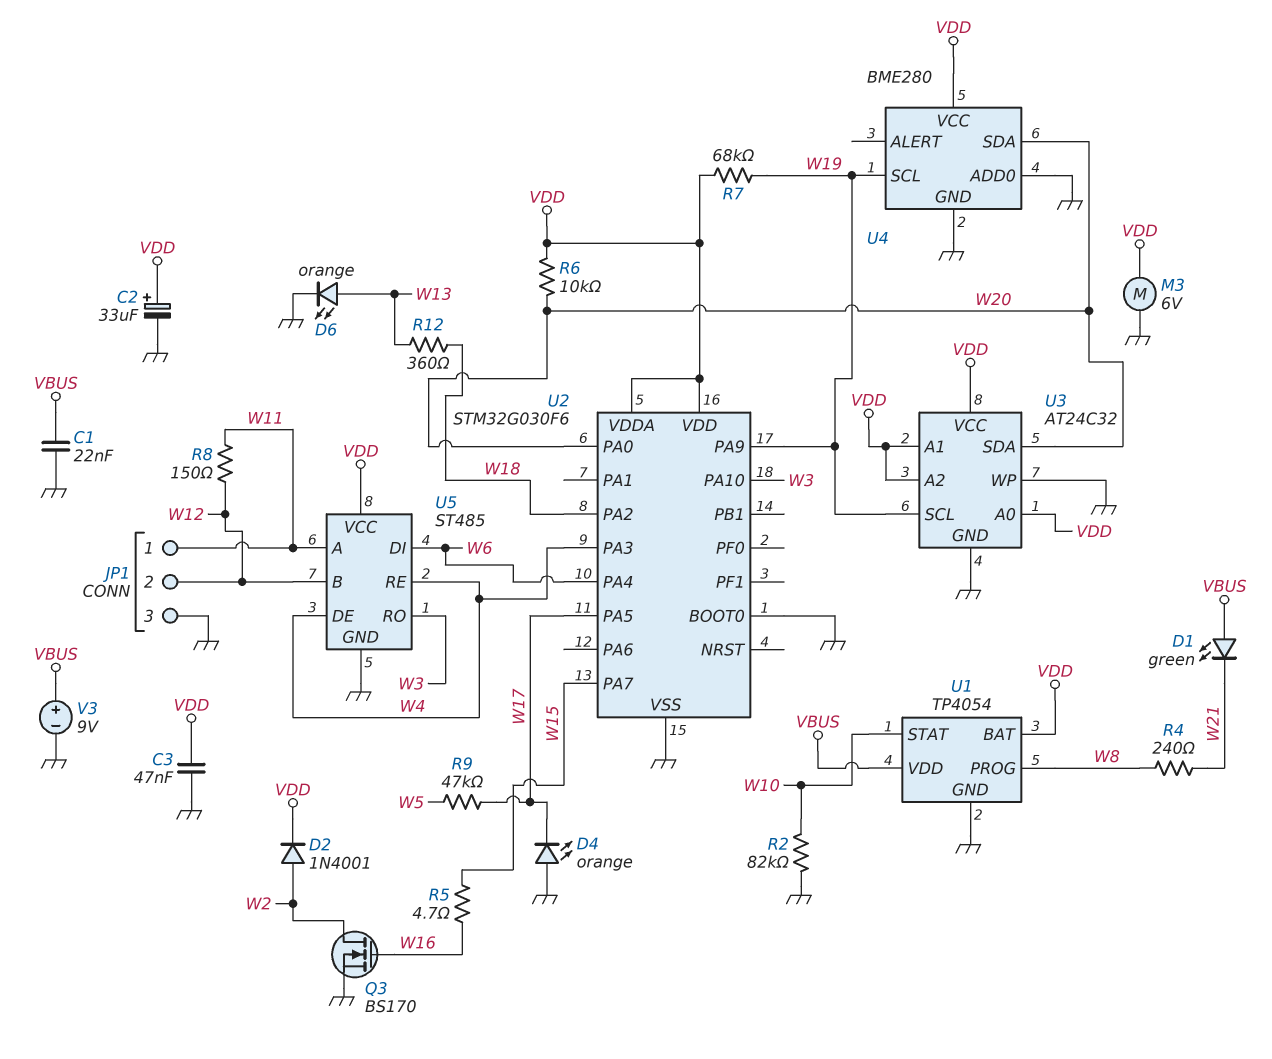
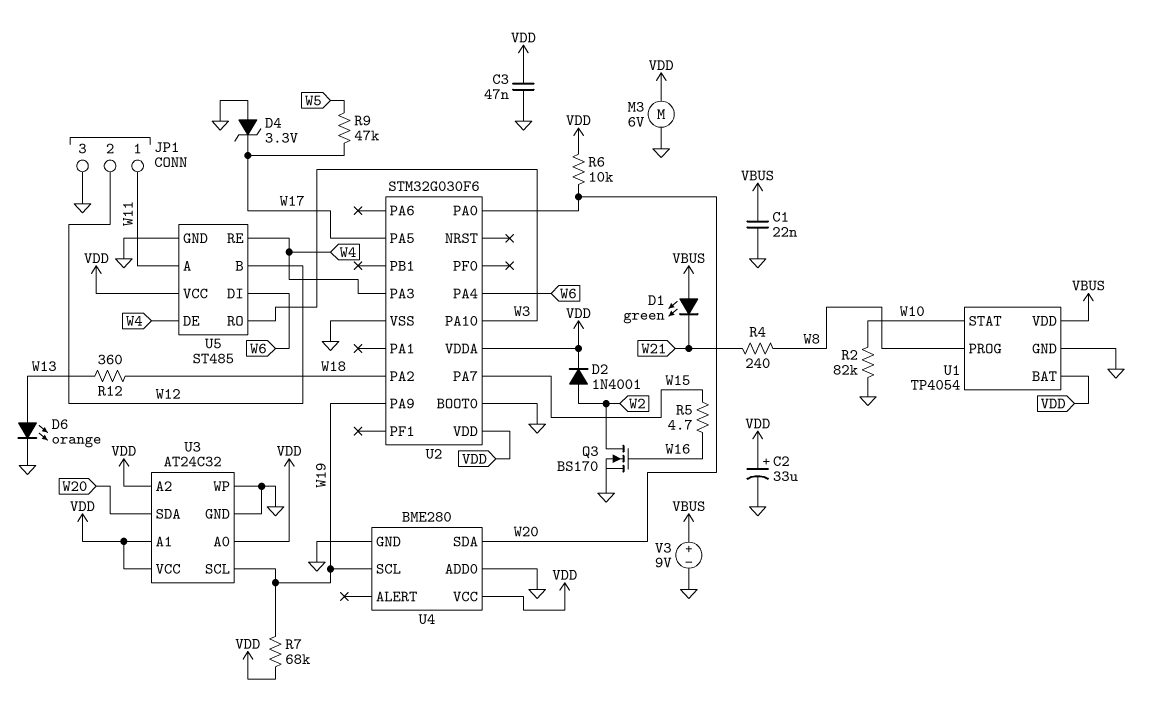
D4: LED orange (A GND, K W17) -> zener 3.3V (A GND, K W17)
R8: 150 (W11, W12) -> none

